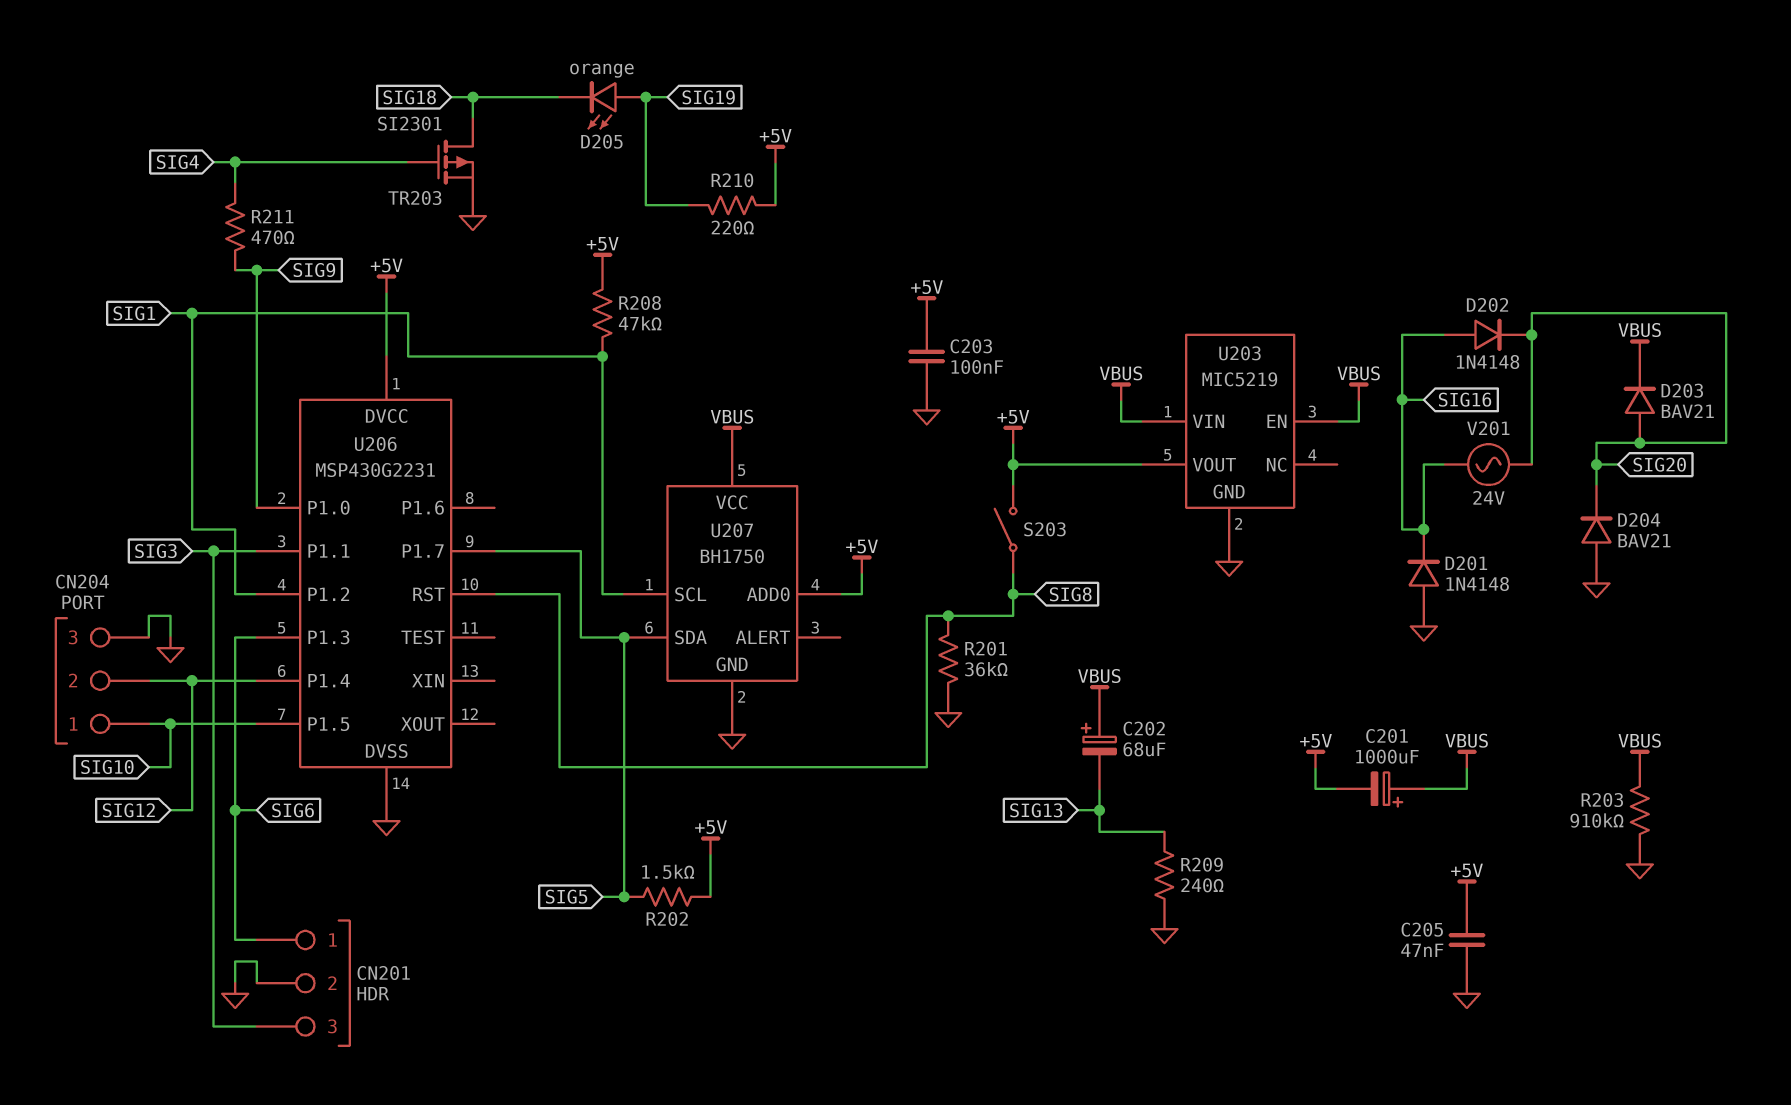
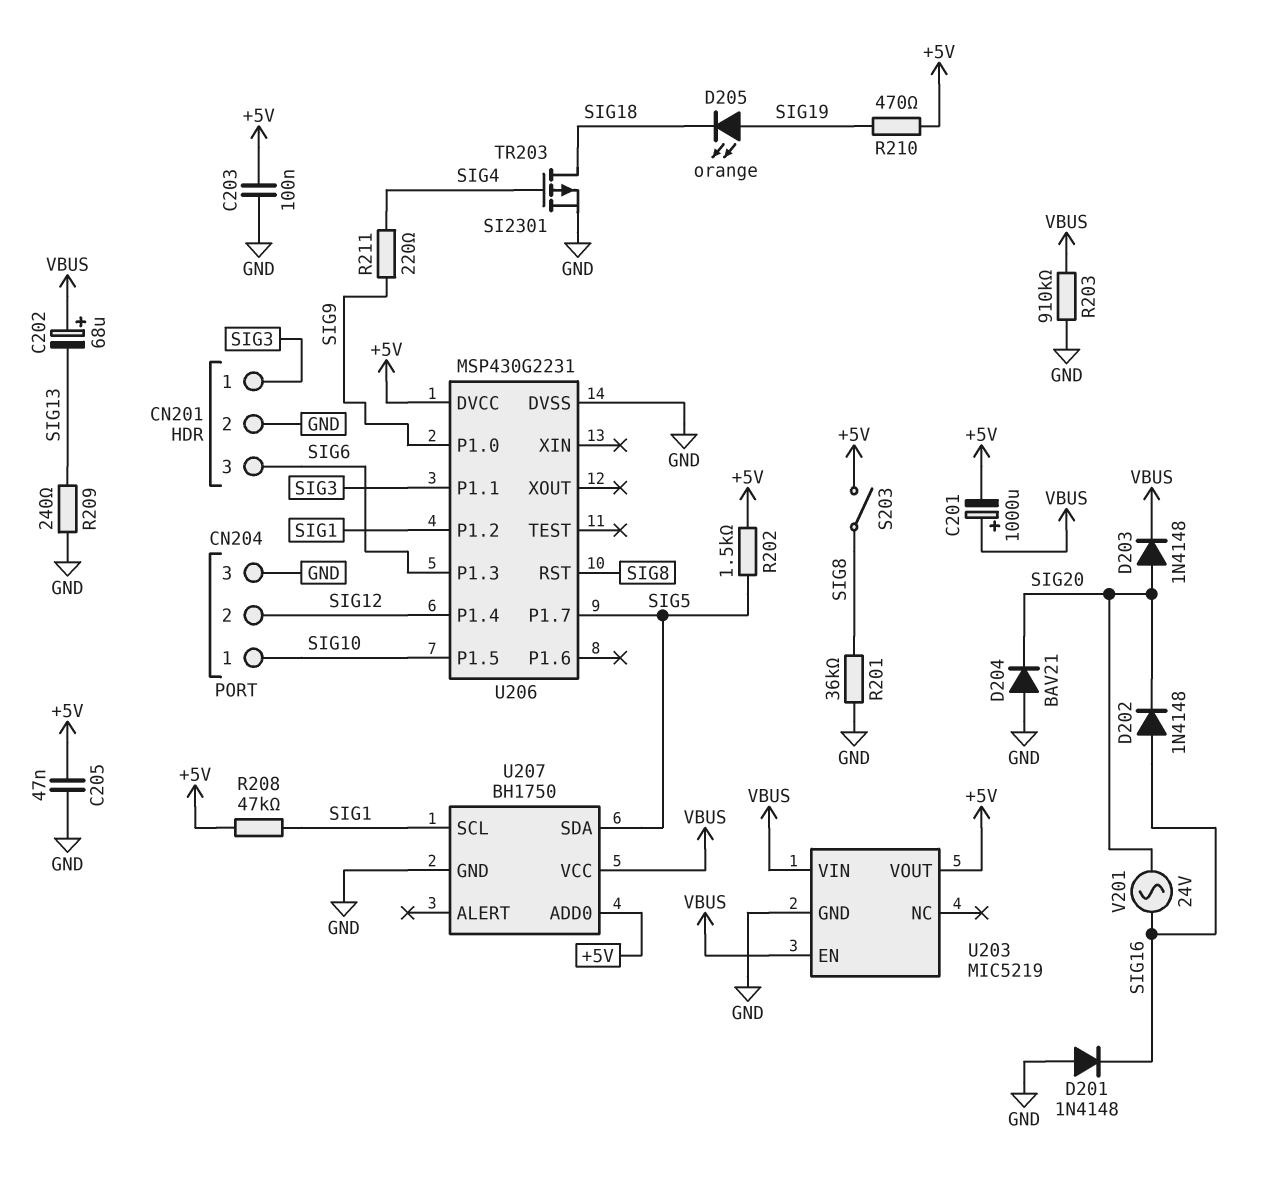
CN201 pin 1: SIG6 -> SIG3
CN201 pin 3: SIG3 -> SIG6
D203: diode BAV21 (A SIG20, K VBUS) -> diode 1N4148 (A SIG20, K VBUS)
R210: 220 (+5V, SIG19) -> 470 (+5V, SIG19)
R211: 470 (SIG4, SIG9) -> 220 (SIG4, SIG9)

